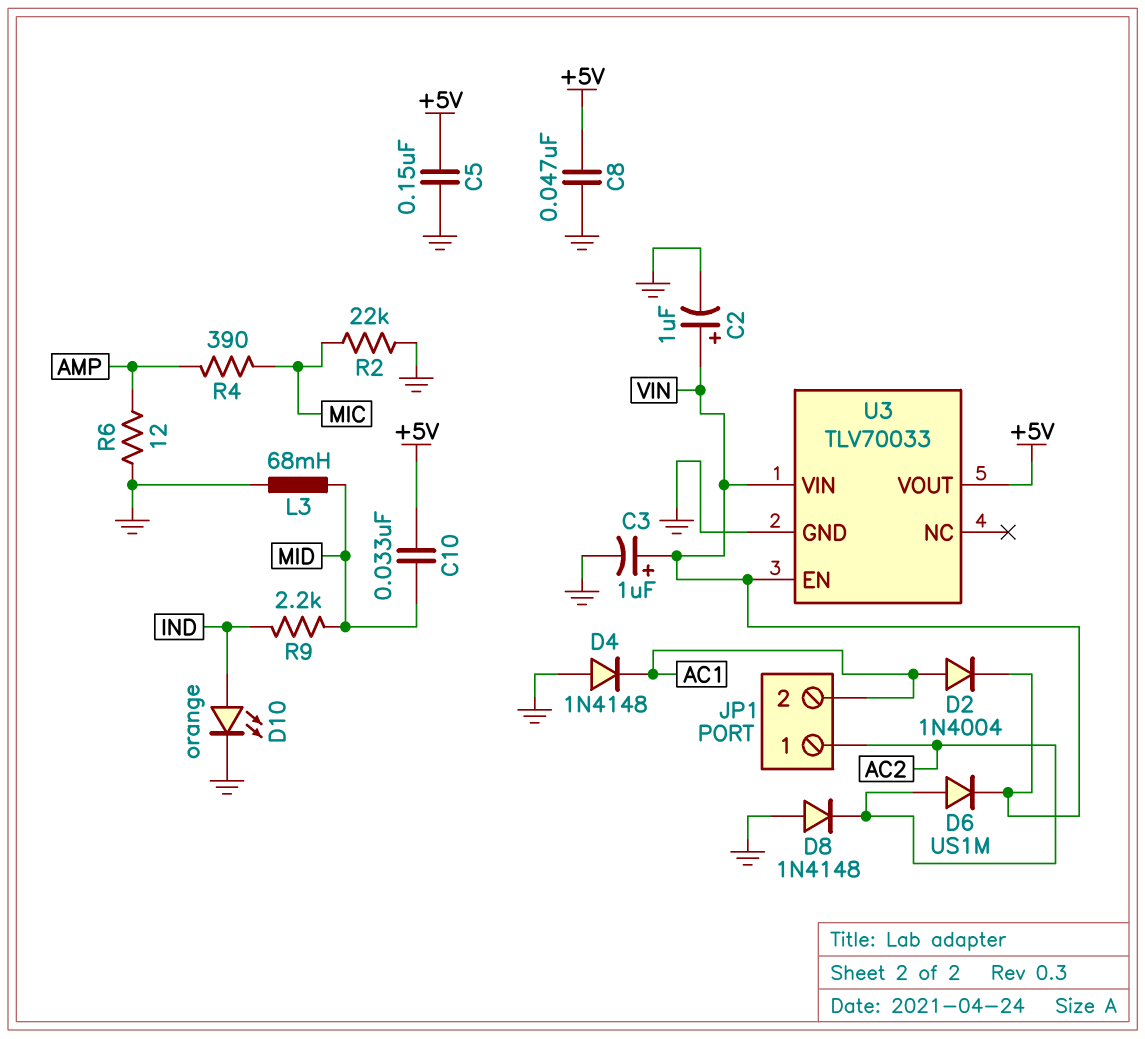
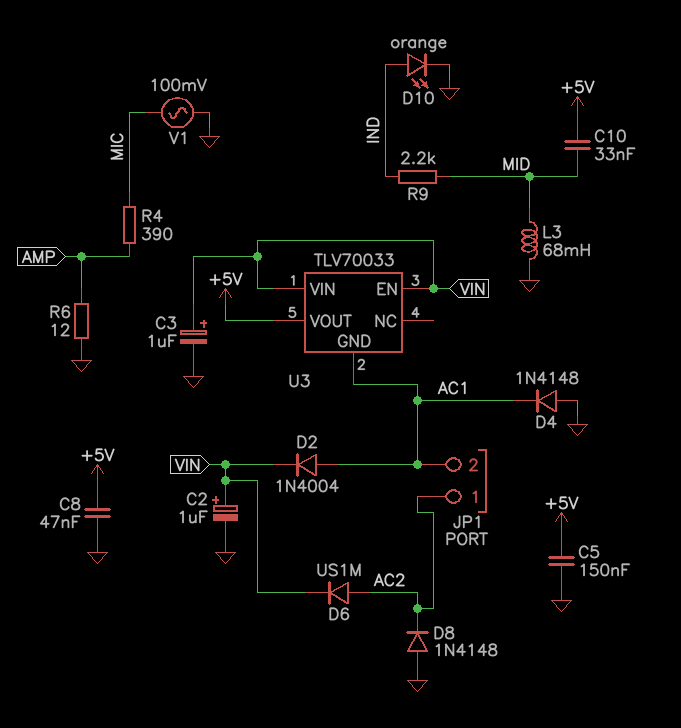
R2: 22k (GND, MIC) -> none
U3 pin GND: GND -> AC1
V1: none -> AC 100mV (GND, MIC)

